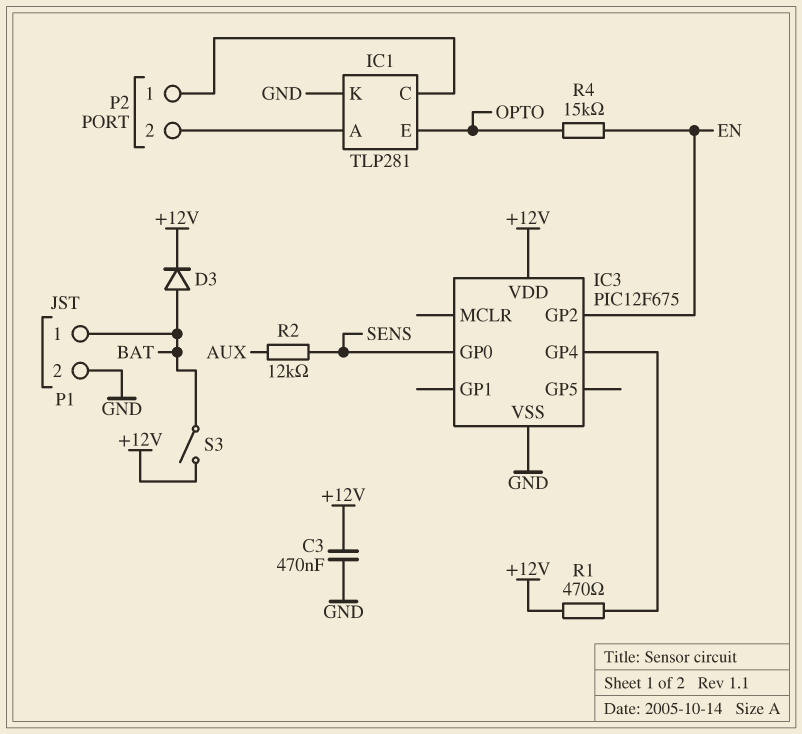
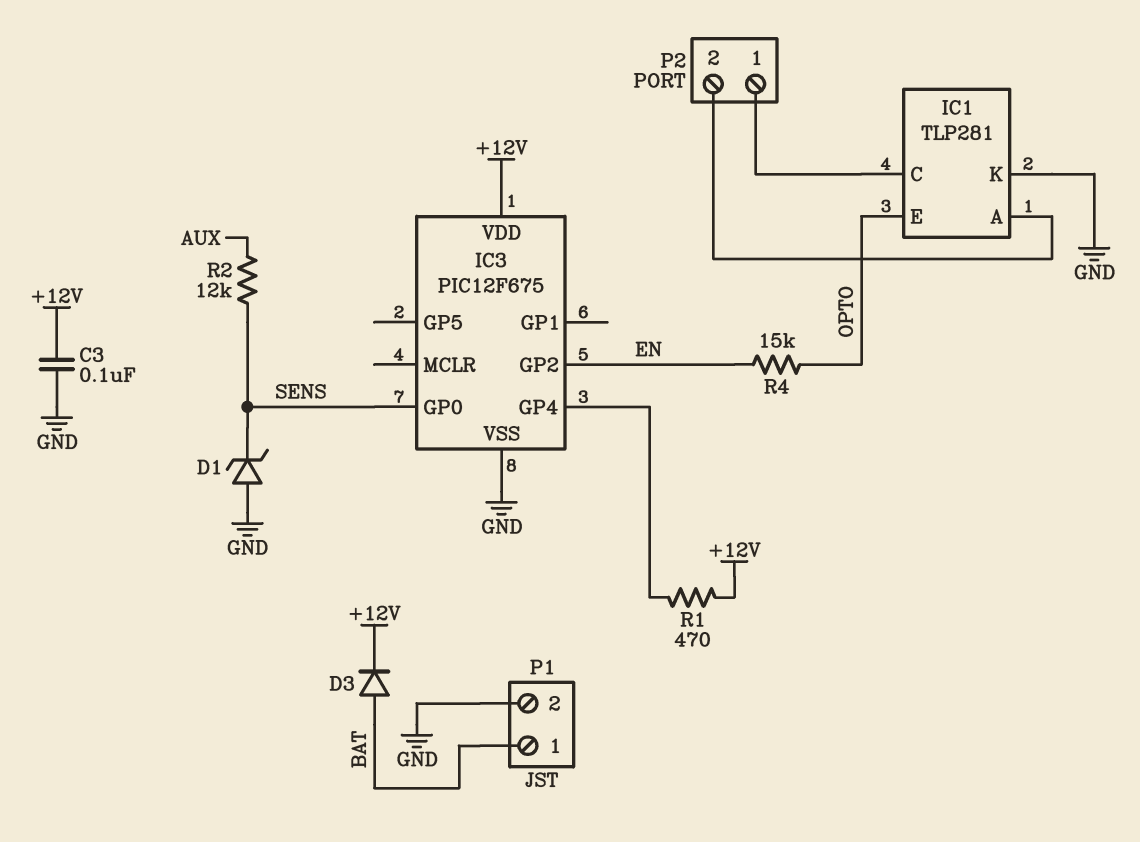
C3: 470nF (+12V, GND) -> 100nF (+12V, GND)
D1: none -> zener (A GND, K SENS)
S3: switch (+12V, BAT) -> none

